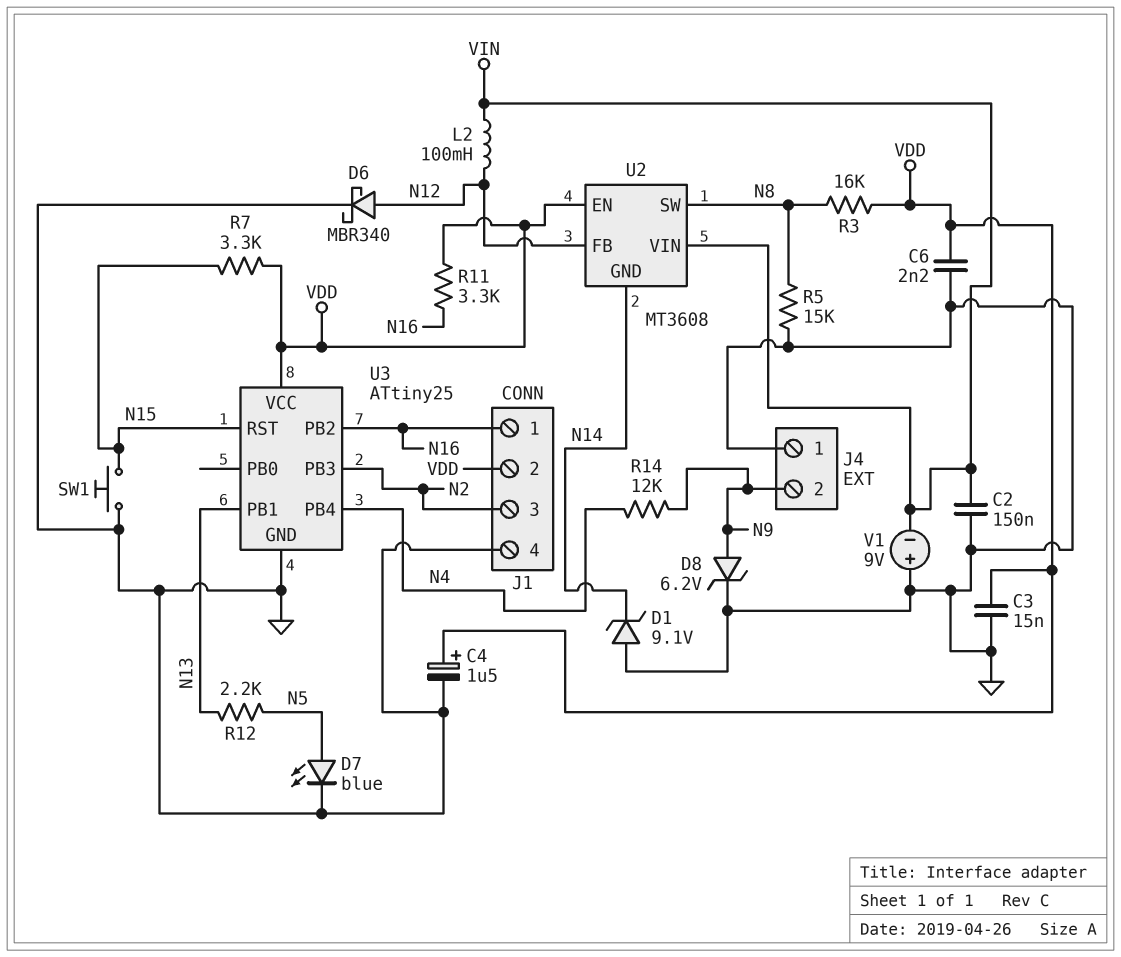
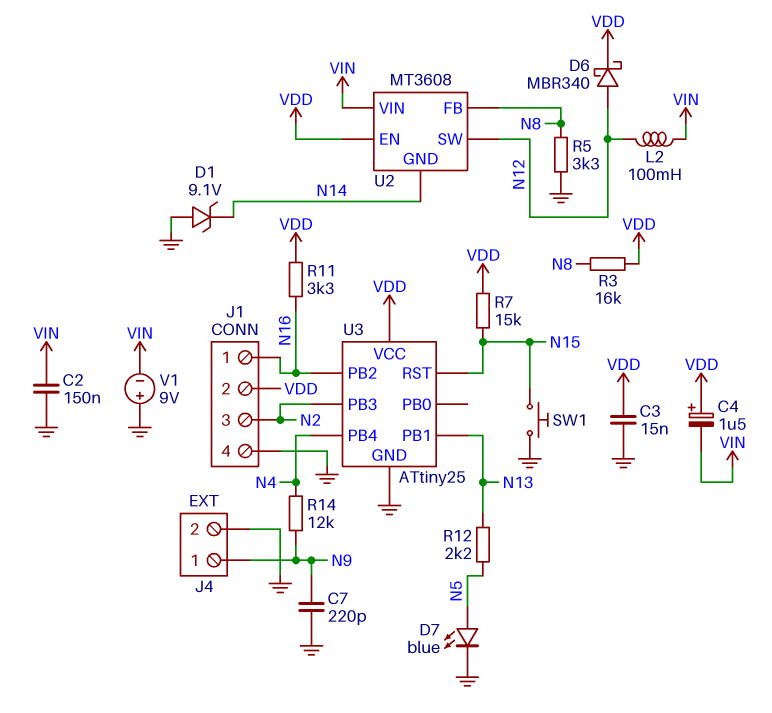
C4: 1.5uF (plus VDD, minus GND) -> 1.5uF (plus VDD, minus VIN)
C6: 2.2nF (GND, VDD) -> none
C7: none -> 220pF (GND, N9)
D6: schottky MBR340 (A N12, K GND) -> schottky MBR340 (A N12, K VDD)
D8: zener 6.2V (A N9, K GND) -> none
J4 pin 1: GND -> N9
J4 pin 2: N9 -> GND
R5: 15k (GND, N8) -> 3.3k (GND, N8)
R7: 3.3k (N15, VDD) -> 15k (N15, VDD)
U2 pin FB: N12 -> N8
U2 pin SW: N8 -> N12

